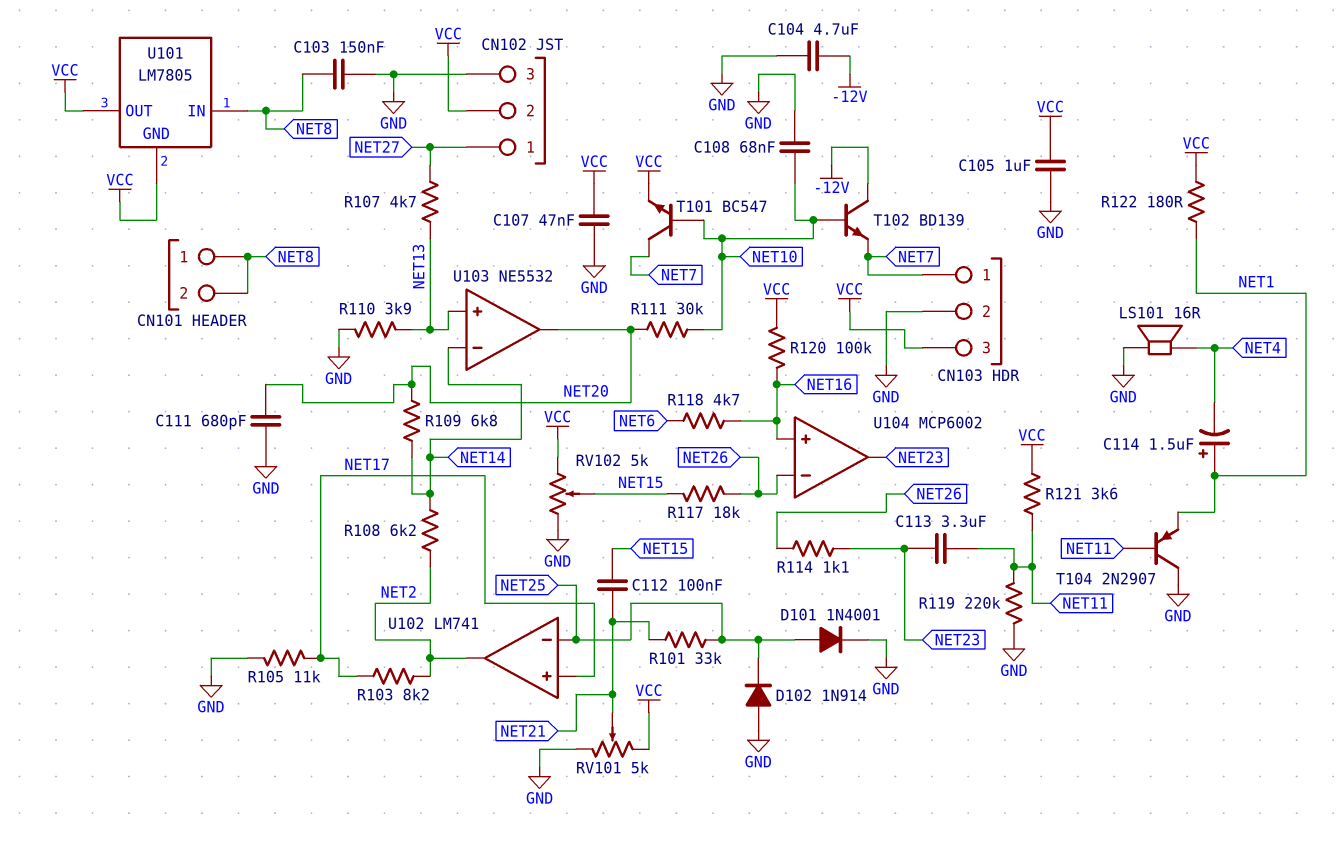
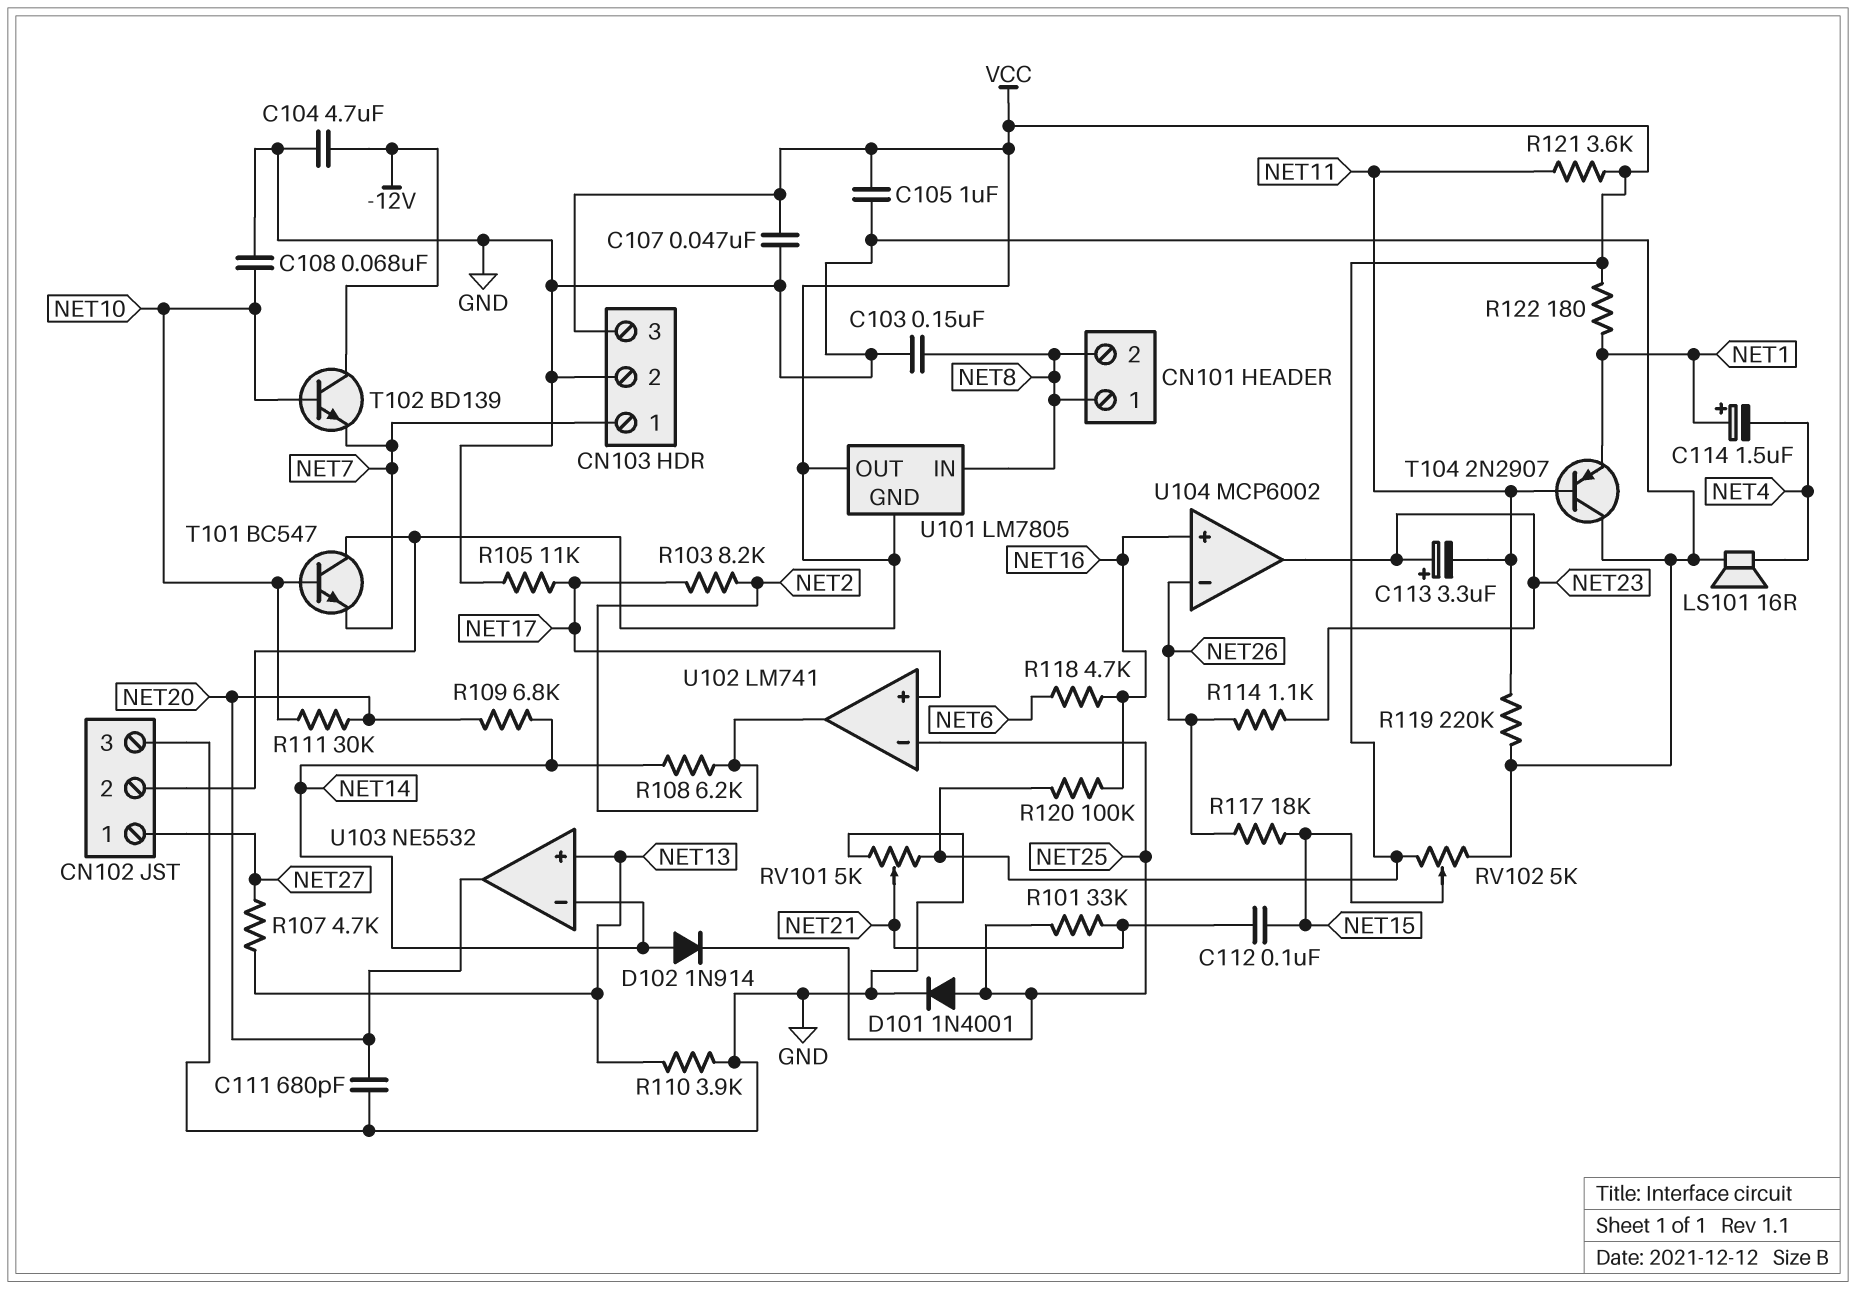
C113: 3.3uF (NET11, NET23) -> 3.3uF (plus NET23, minus NET11)
D102: diode 1N914 (A GND, K NET25) -> diode 1N914 (A NET14, K NET25)
T101: NPN BC547 (B NET10, C NET7, E VCC) -> NPN BC547 (B NET10, C VCC, E NET7)

